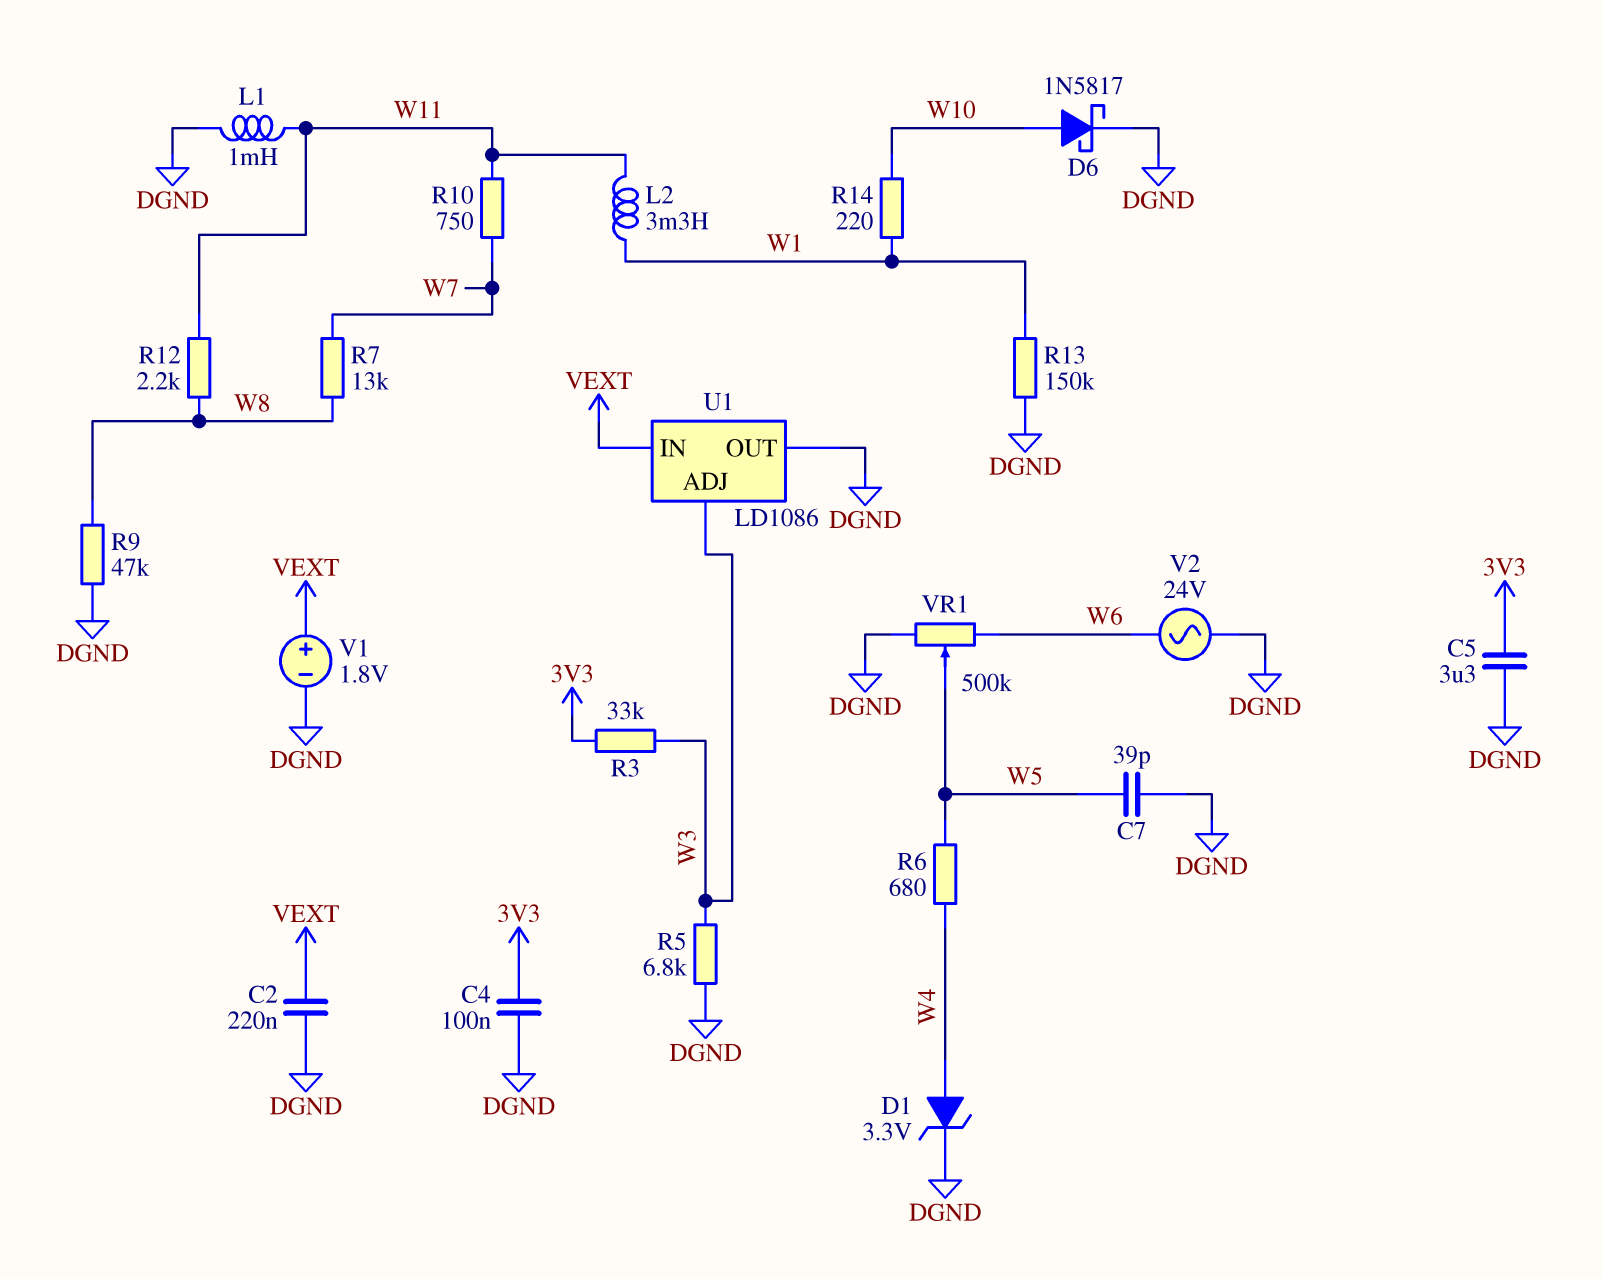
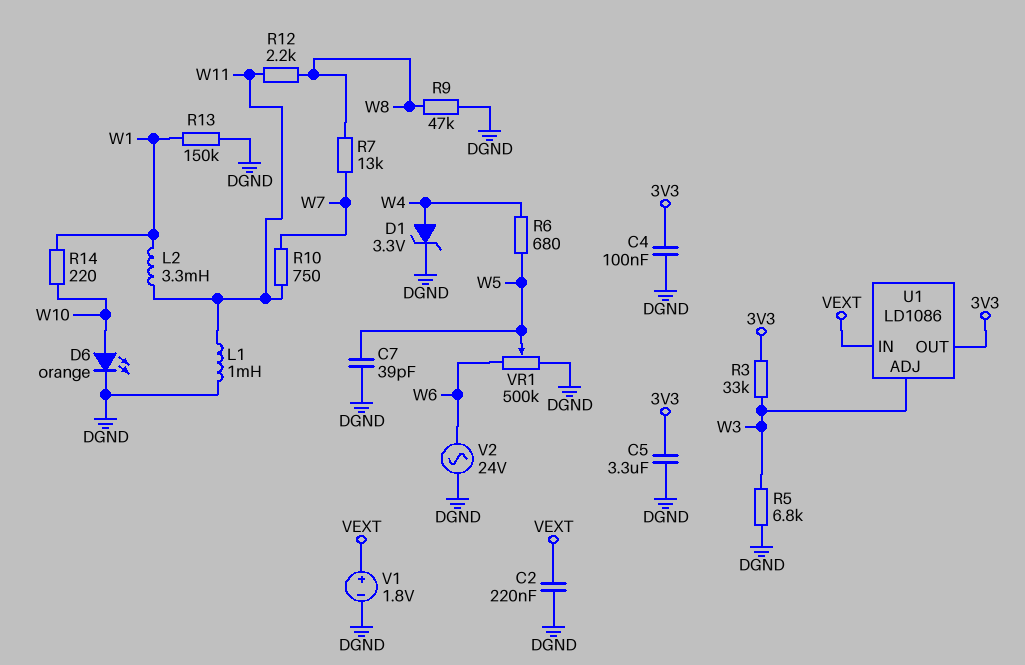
D6: schottky 1N5817 (A W10, K DGND) -> LED orange (A W10, K DGND)
U1 pin OUT: DGND -> 3V3

